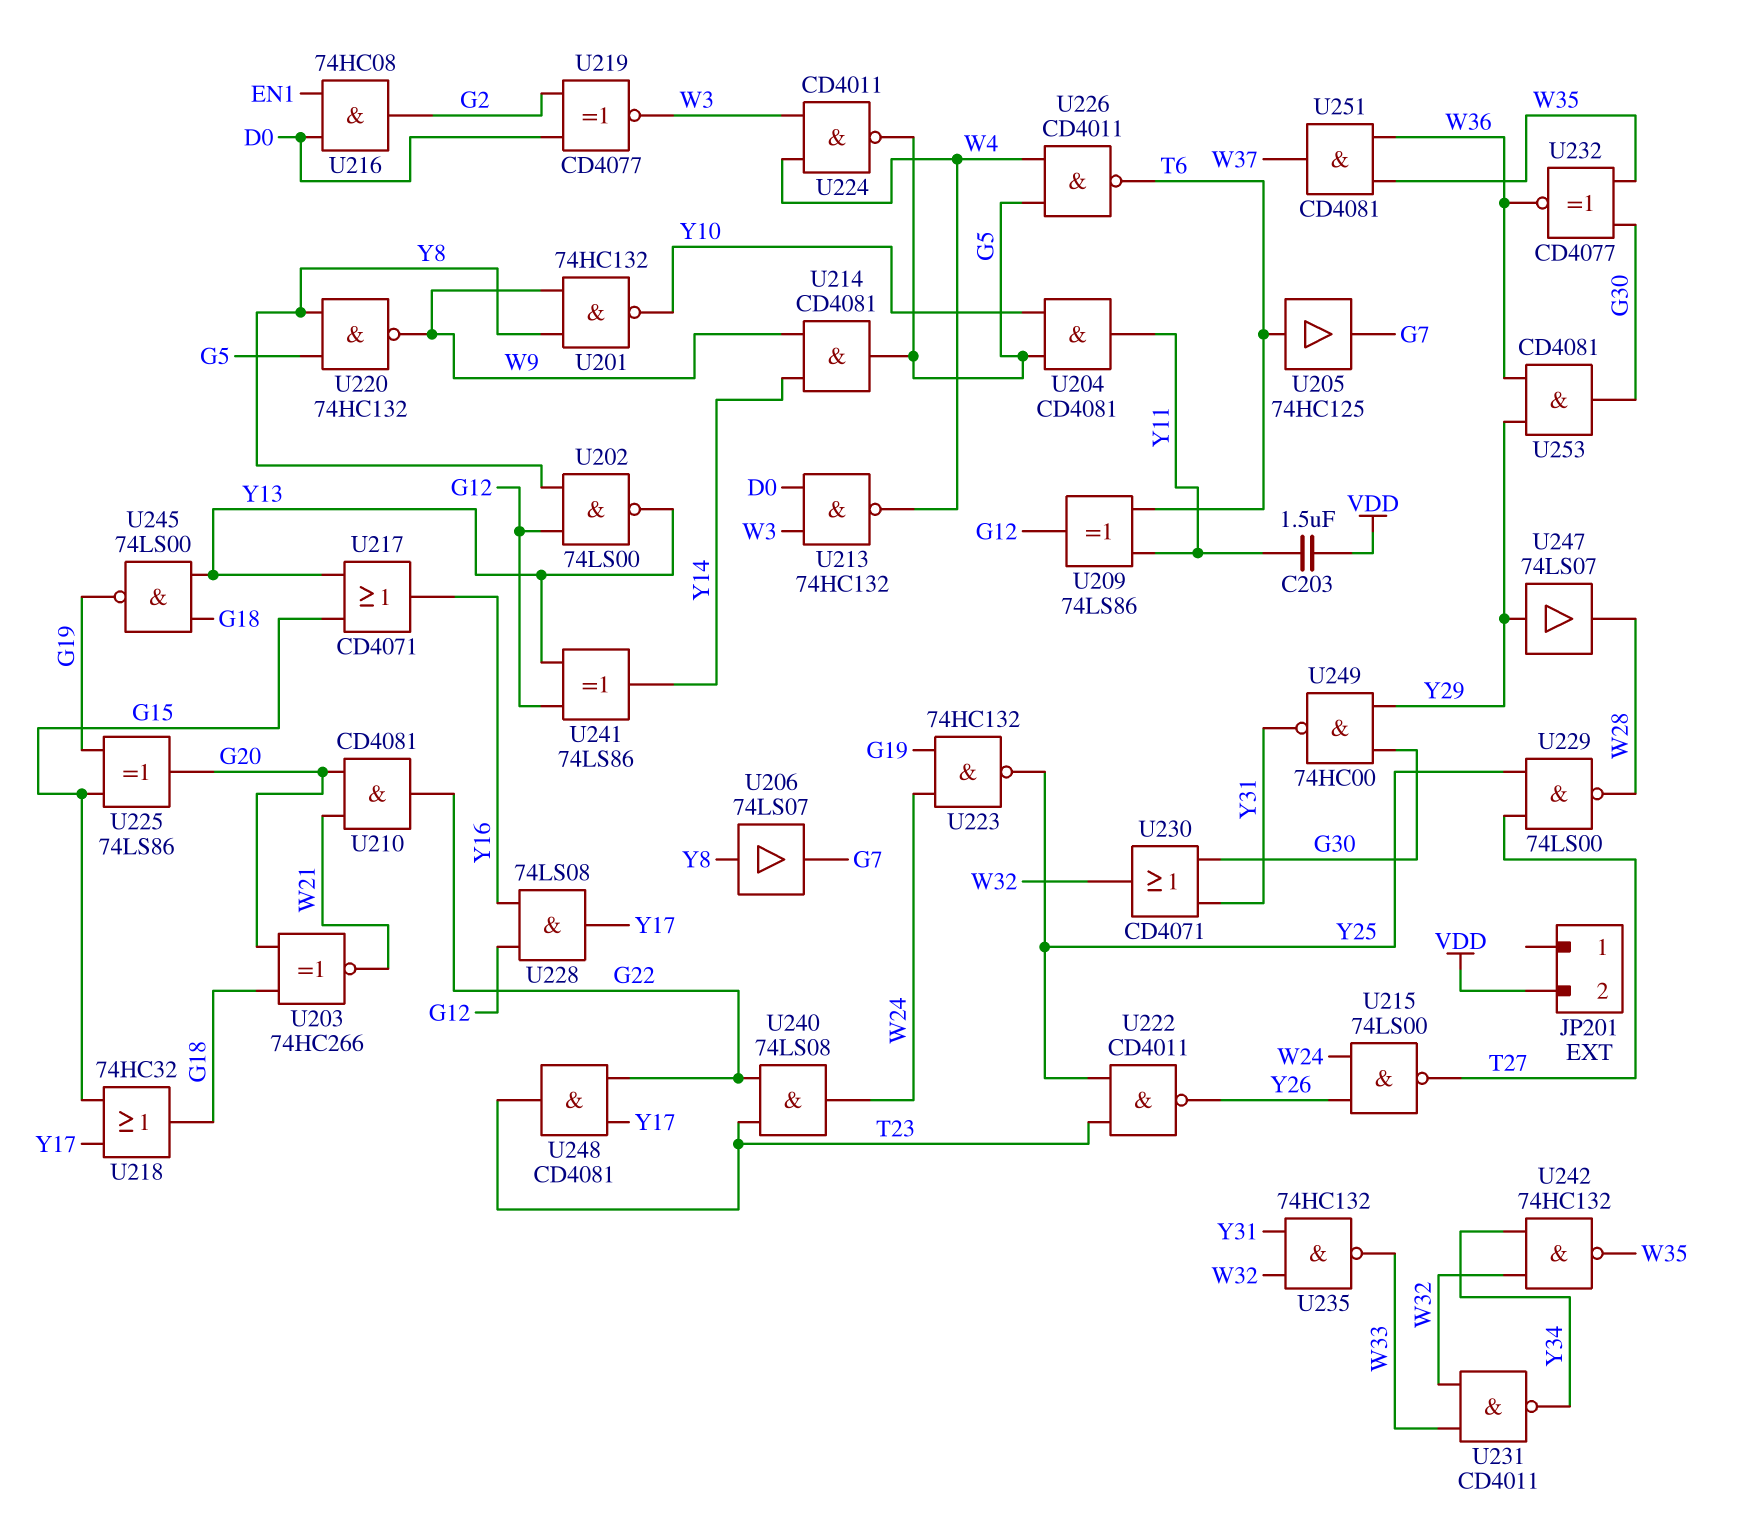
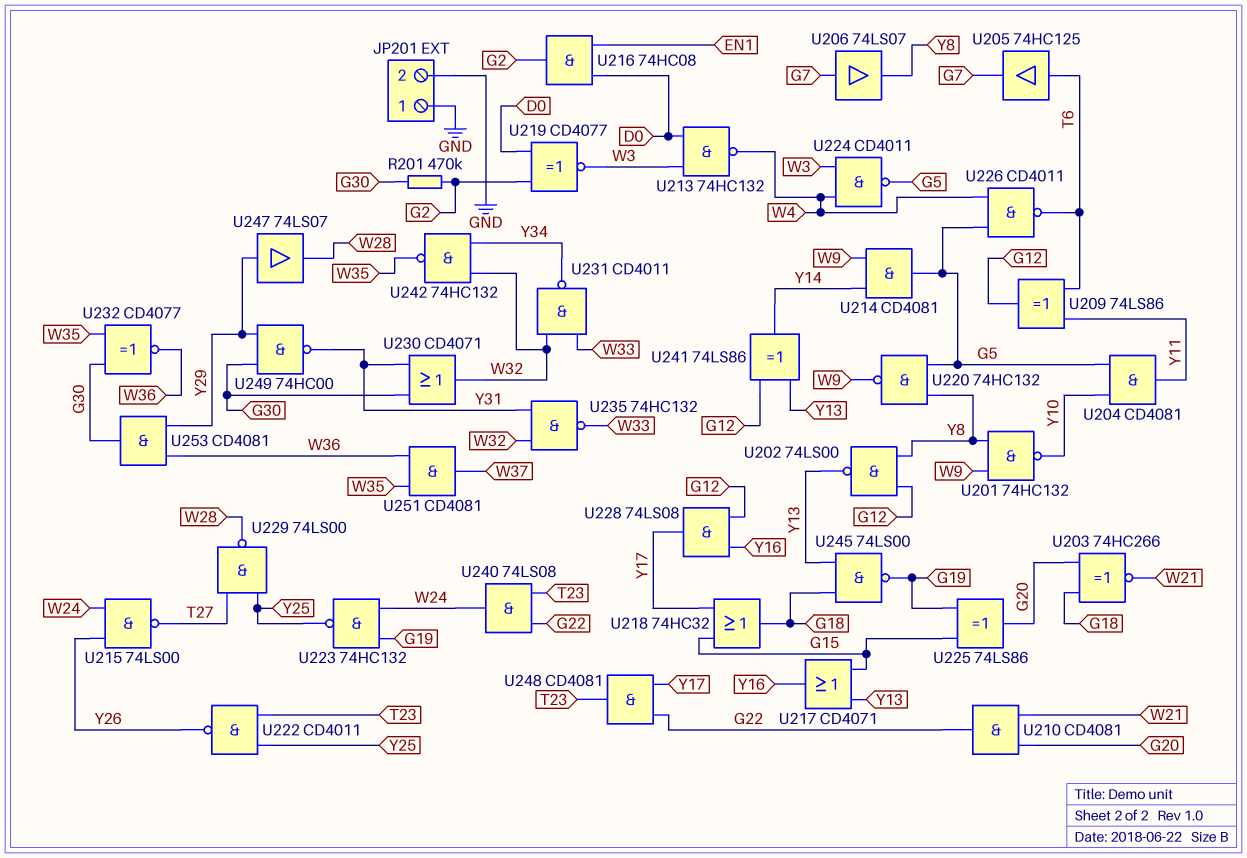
C203: 1.5uF (VDD, Y11) -> none
JP201 pin 1: none -> GND
JP201 pin 2: VDD -> GND
R201: none -> 470k (G2, G30)
U206: buffer 74LS07 (in Y8, out G7) -> buffer 74LS07 (in G7, out Y8)

